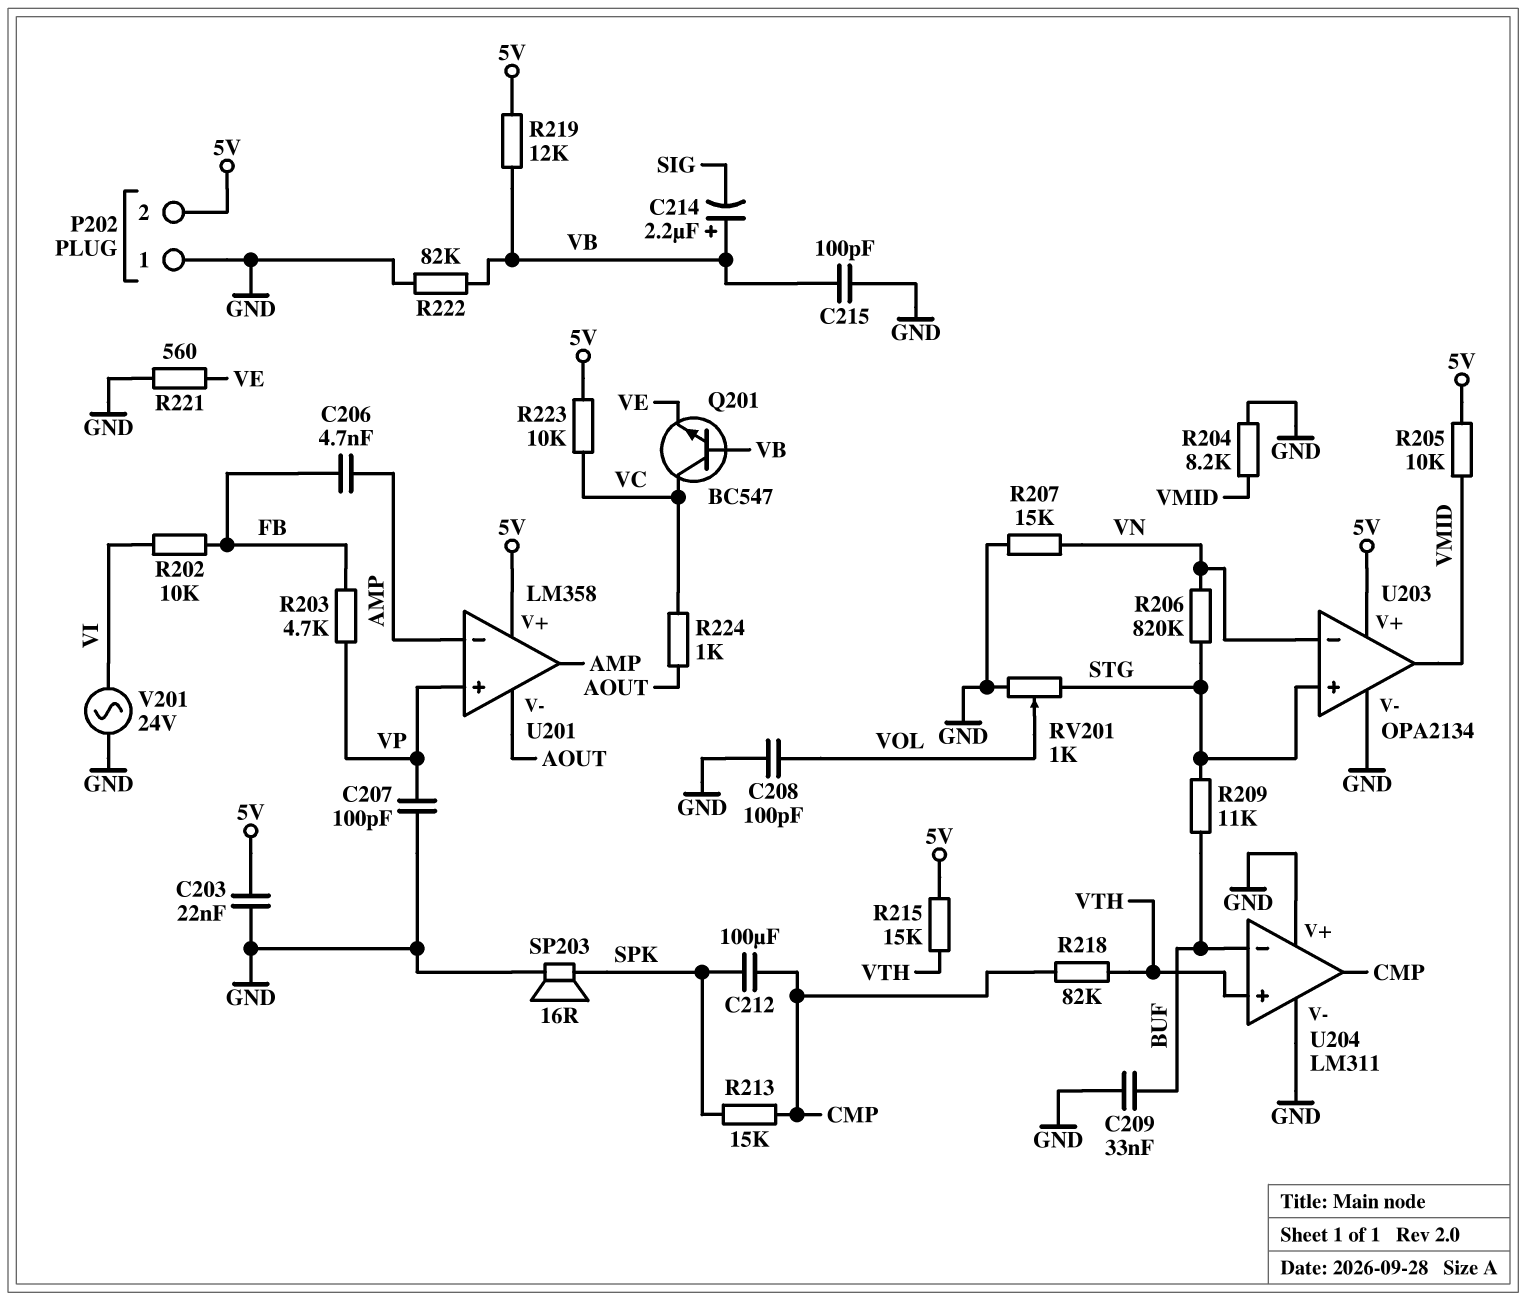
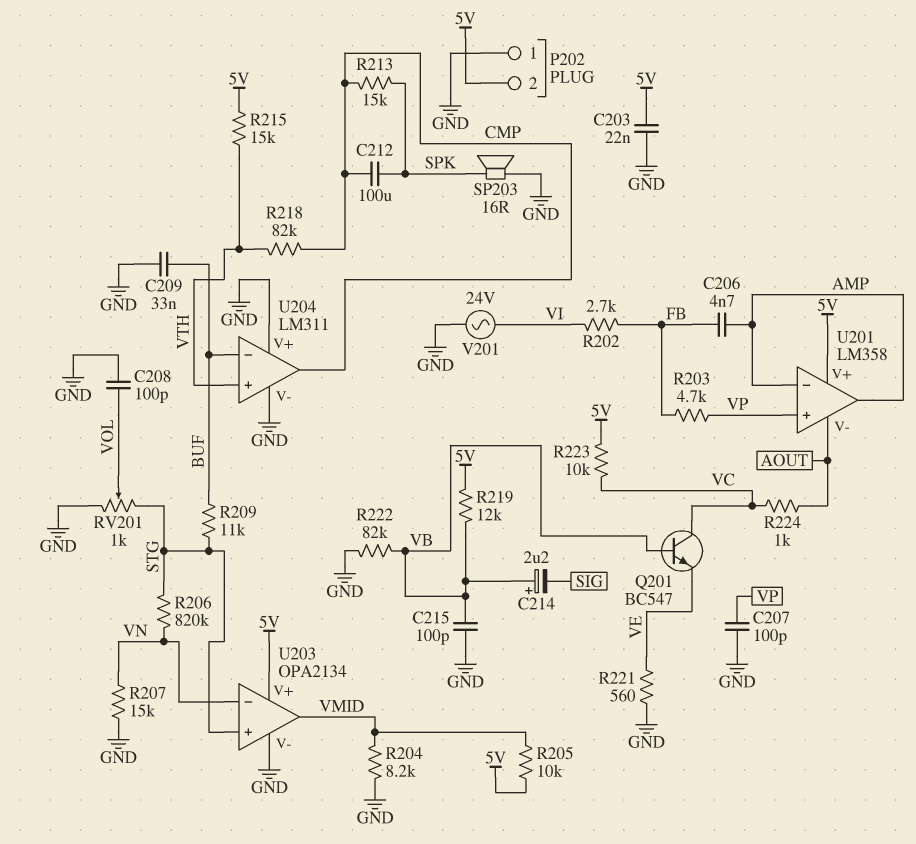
R202: 10k (FB, VI) -> 2.7k (FB, VI)

